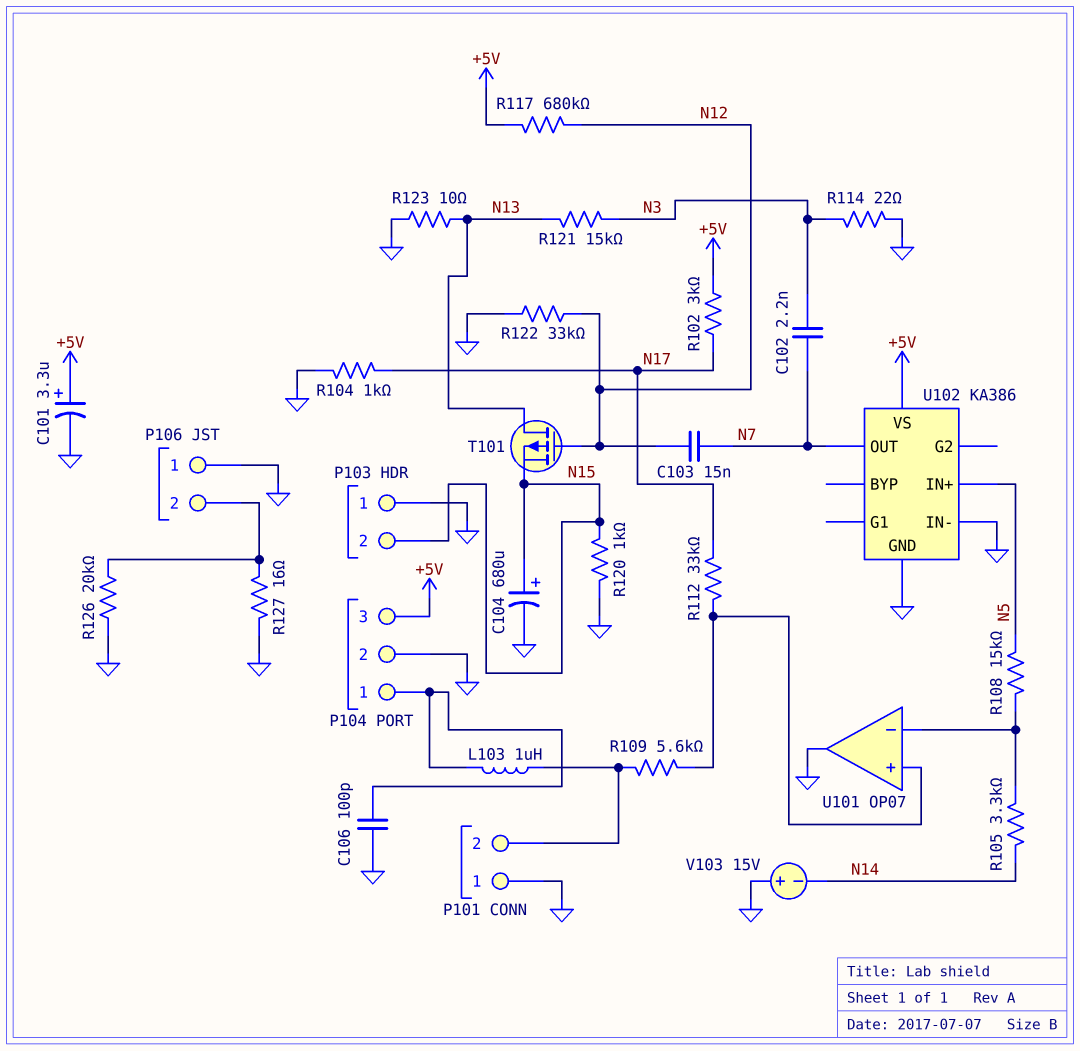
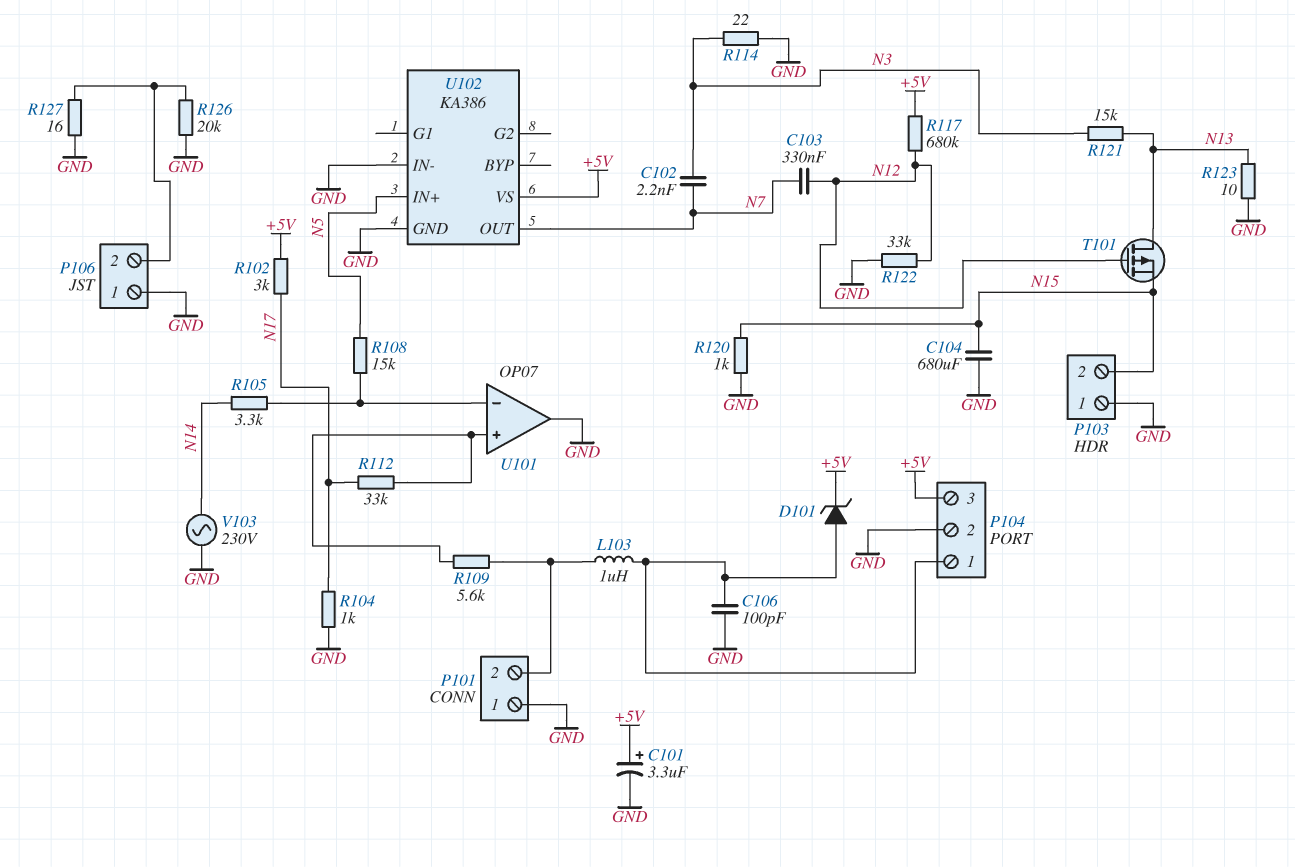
C103: 15nF (N7, N12) -> 330nF (N7, N12)
C104: 680uF (plus N15, minus GND) -> 680uF (GND, N15)
D101: none -> zener (A P104/1, K +5V)
V103: 15V (plus GND, minus N14) -> AC 230V (GND, N14)

